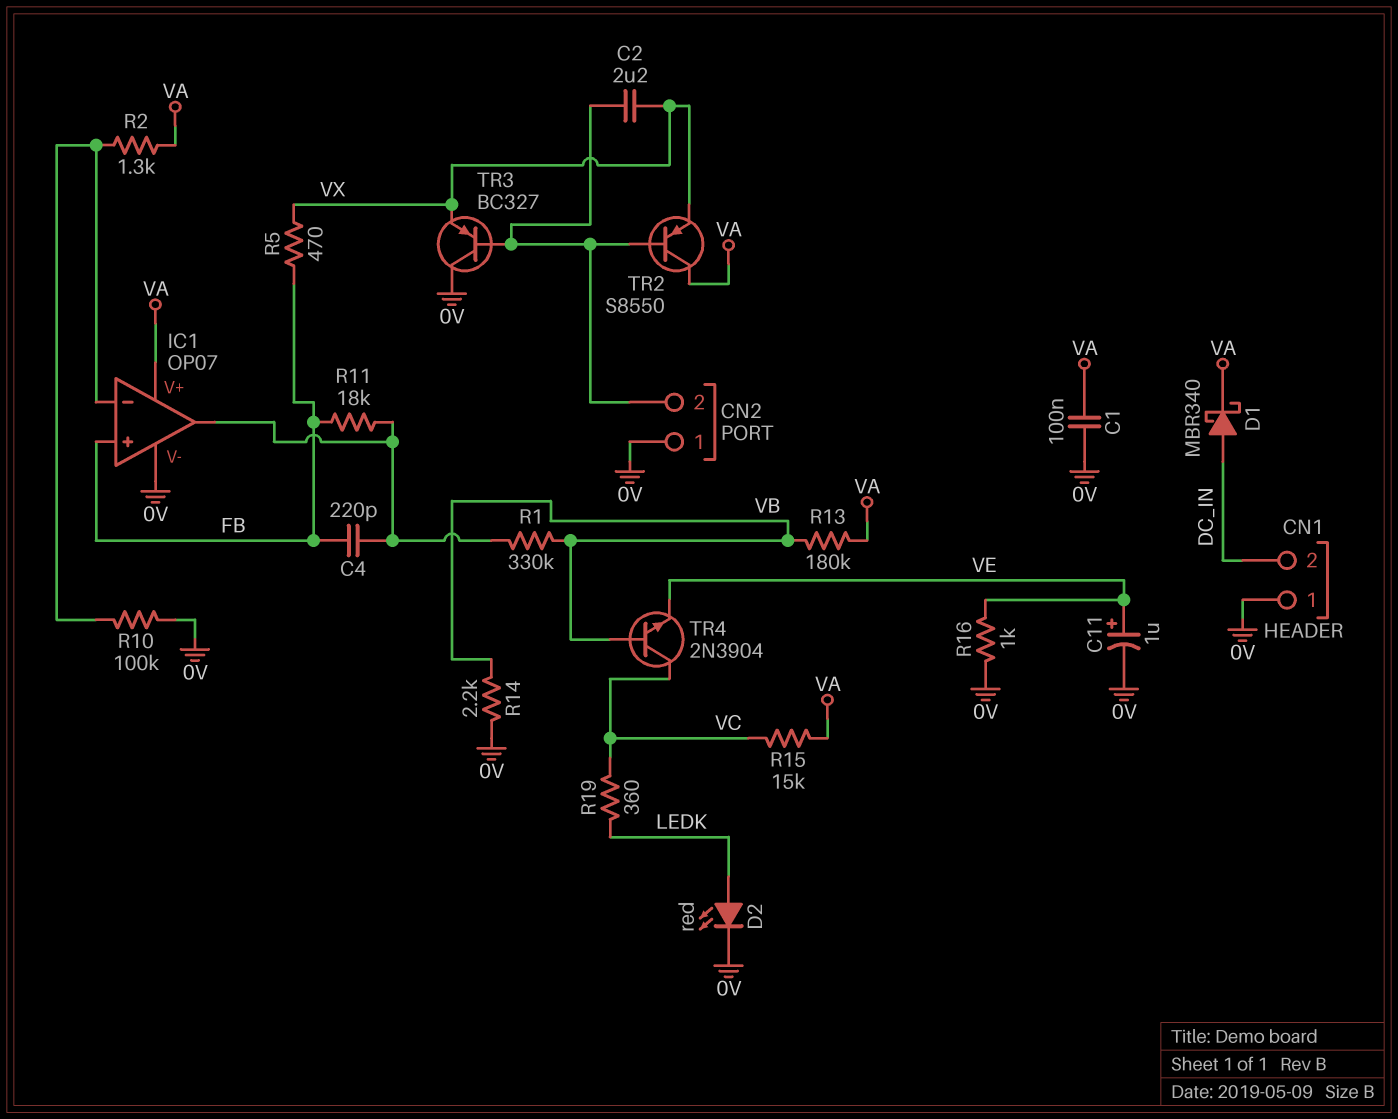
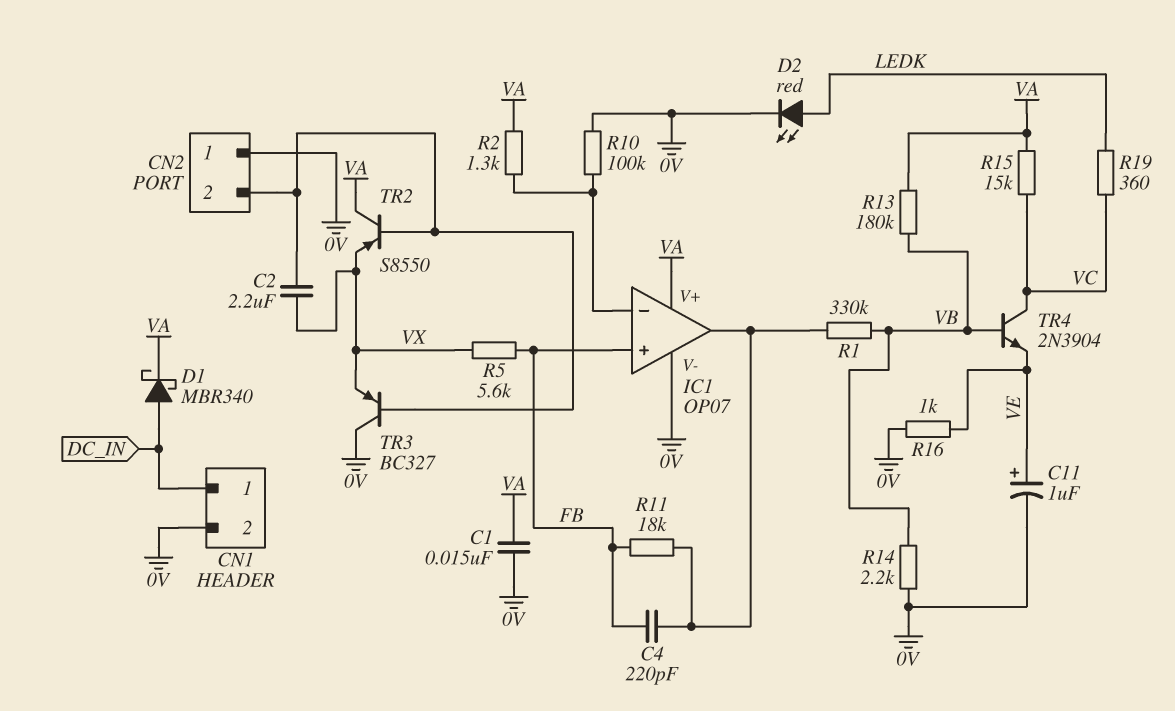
C1: 100nF (0V, VA) -> 15nF (0V, VA)
CN1 pin 1: 0V -> DC_IN
CN1 pin 2: DC_IN -> 0V
R5: 470 (FB, VX) -> 5.6k (FB, VX)

